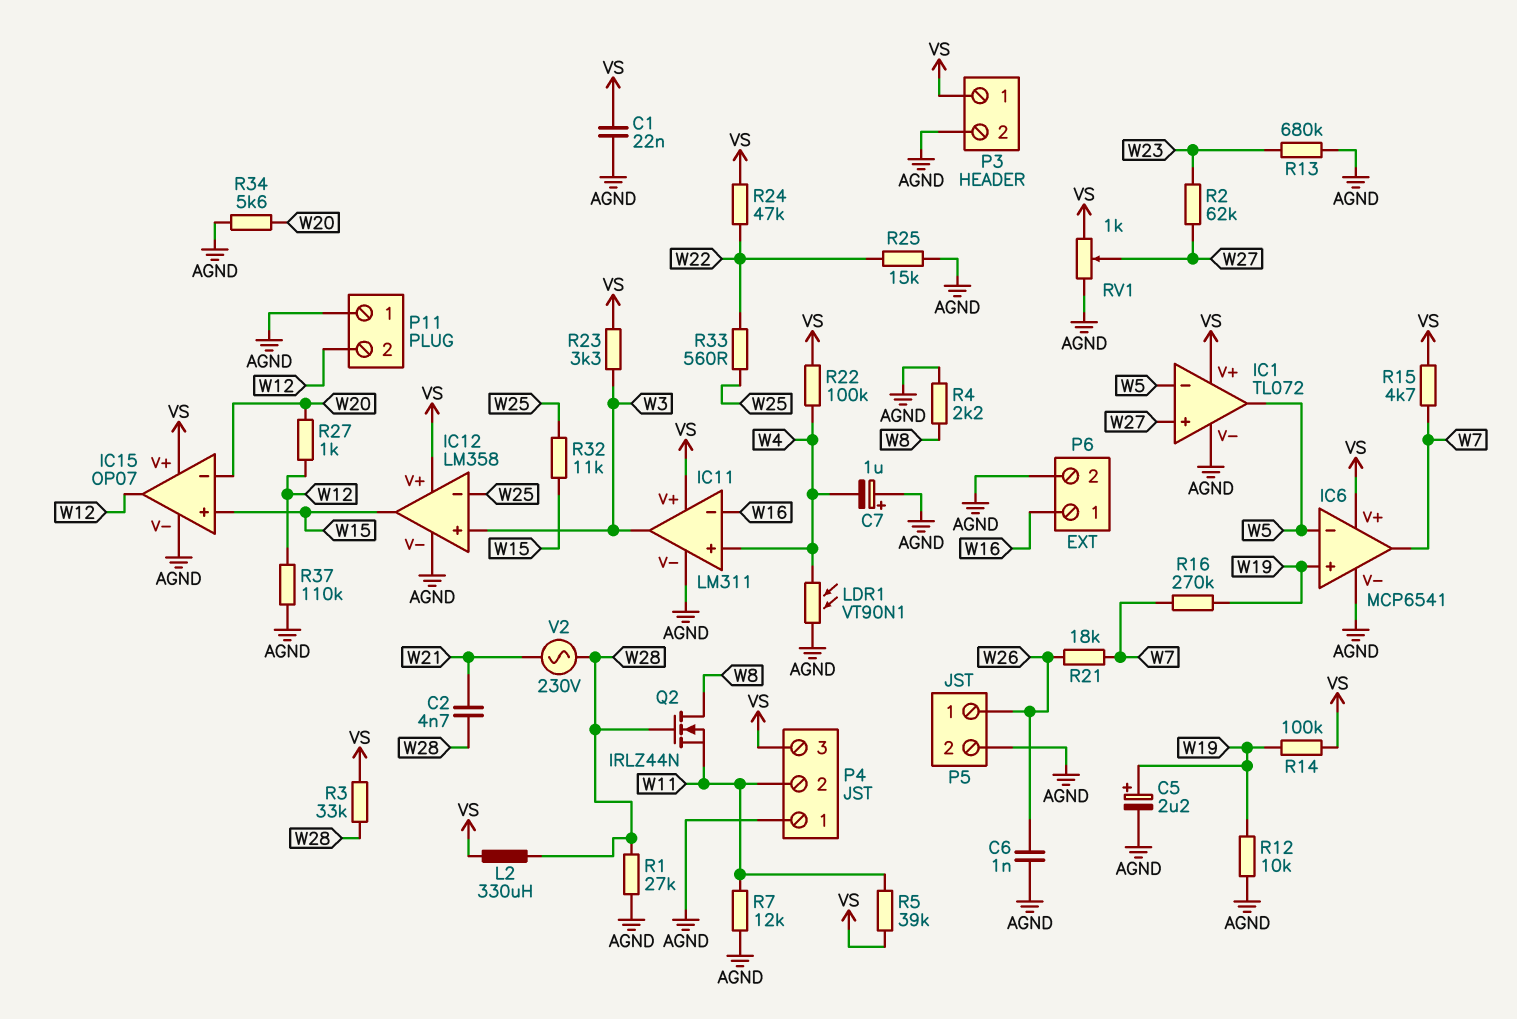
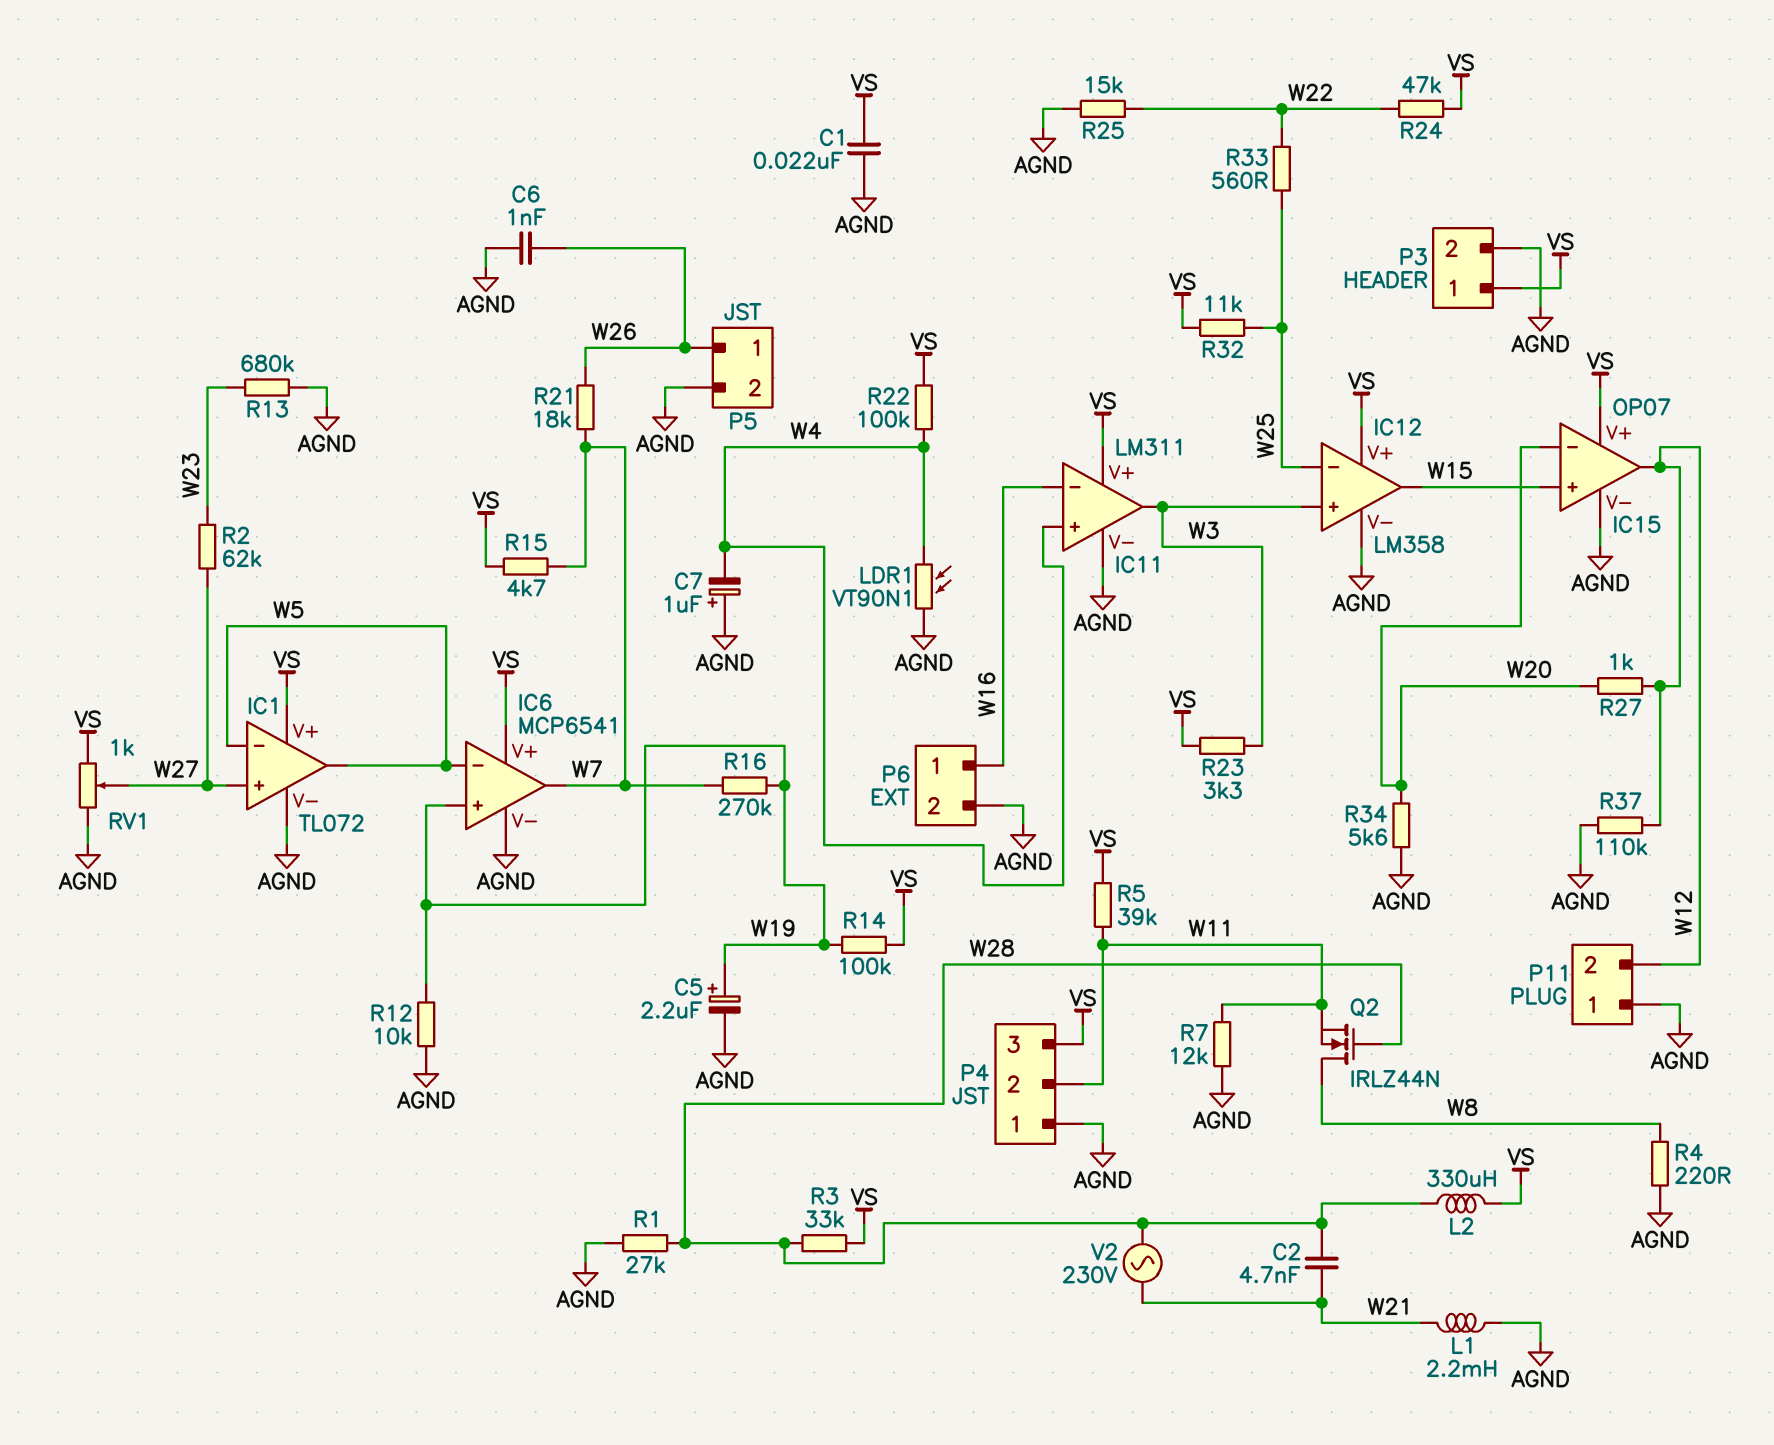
L1: none -> 2.2mH (AGND, W21)
R4: 2.2k (AGND, W8) -> 220 (AGND, W8)
R32: 11k (W15, W25) -> 11k (VS, W25)

